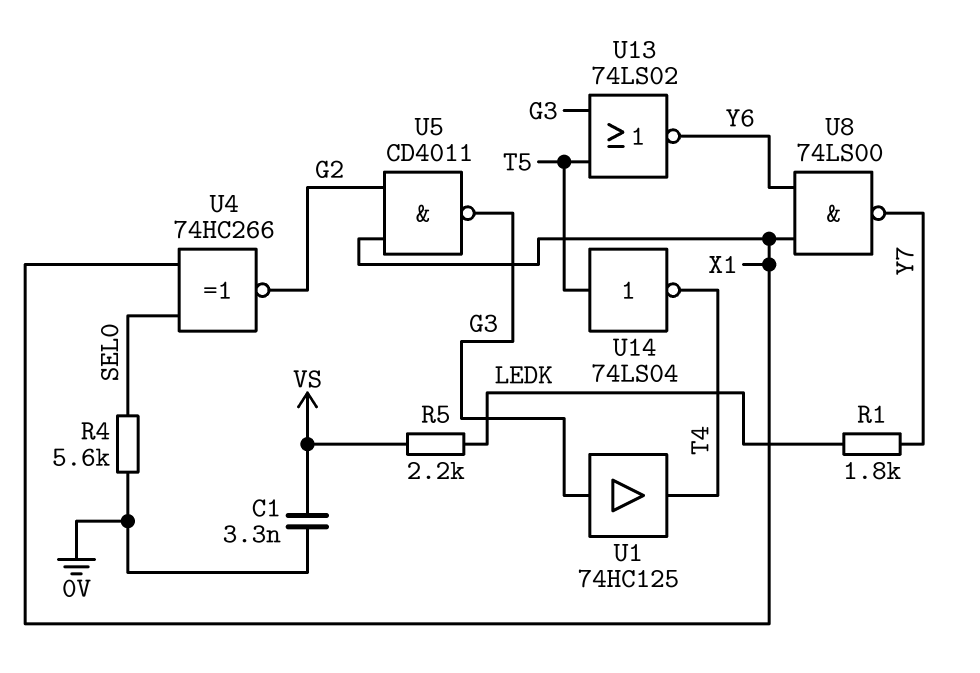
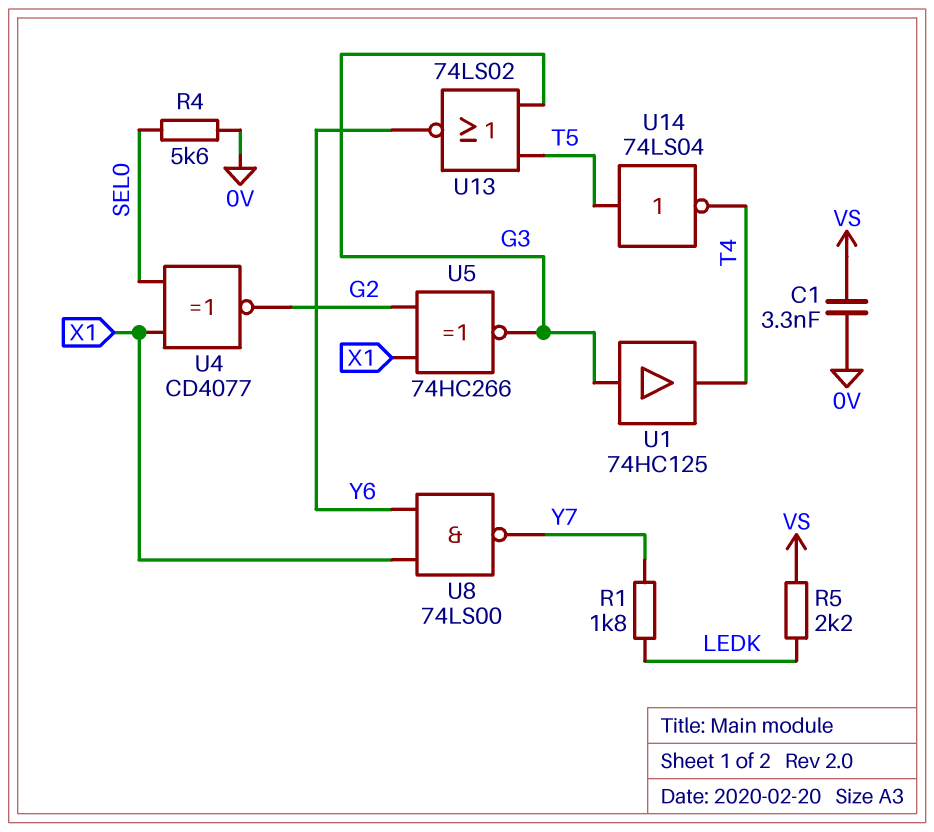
U4: XNOR 74HC266 (in SEL0, in X1, out G2) -> XNOR CD4077 (in SEL0, in X1, out G2)
U5: NAND CD4011 (in G2, in X1, out G3) -> XNOR 74HC266 (in G2, in X1, out G3)

